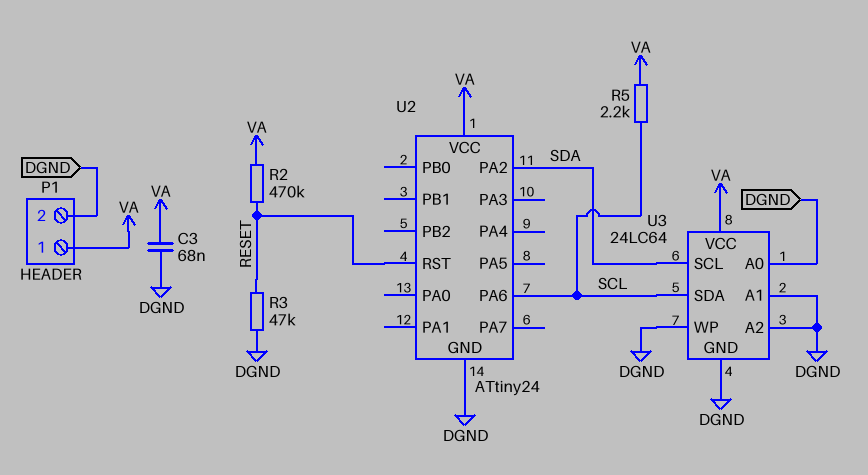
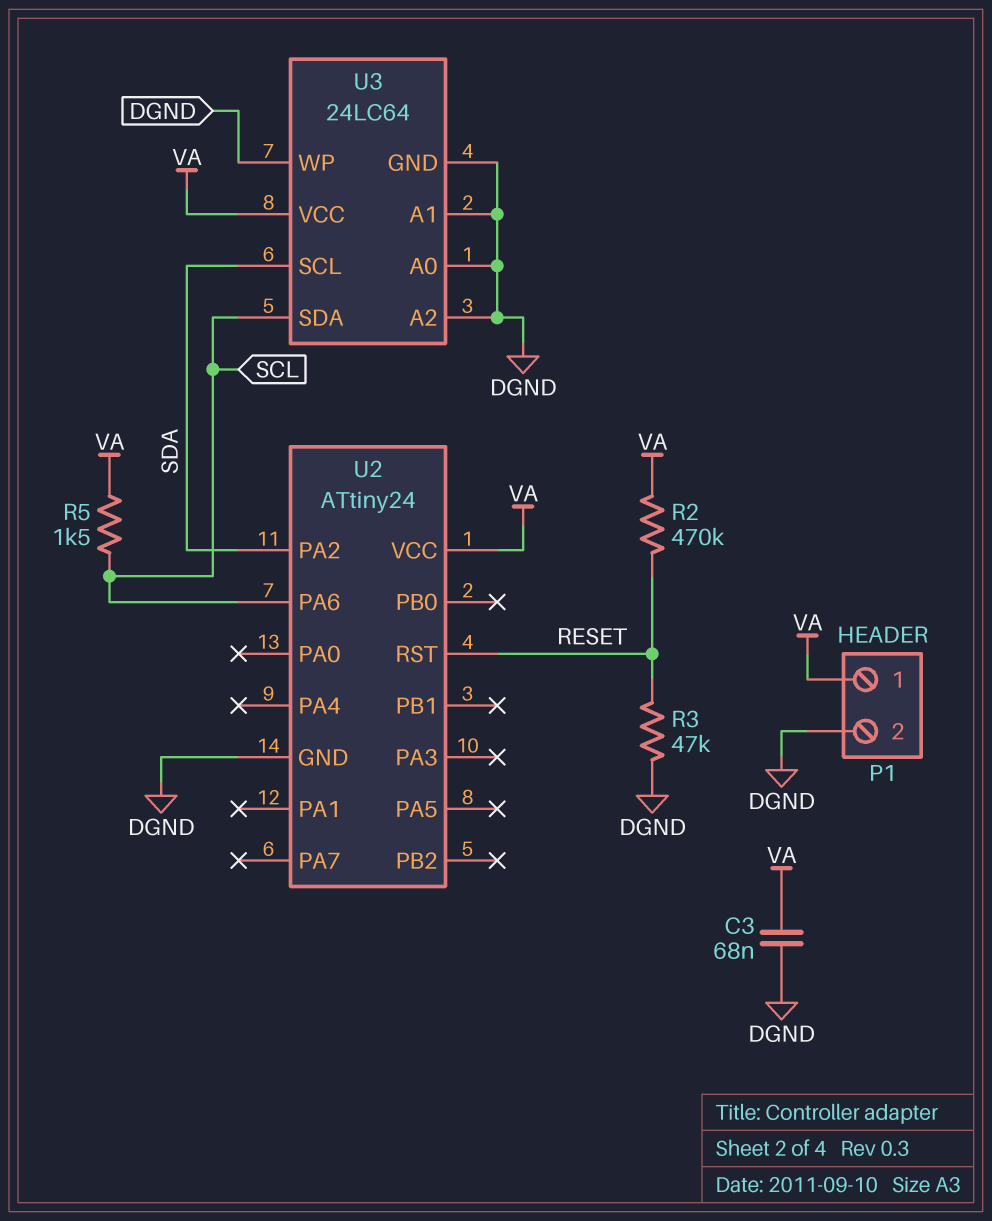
R5: 2.2k (SCL, VA) -> 1.5k (SCL, VA)

